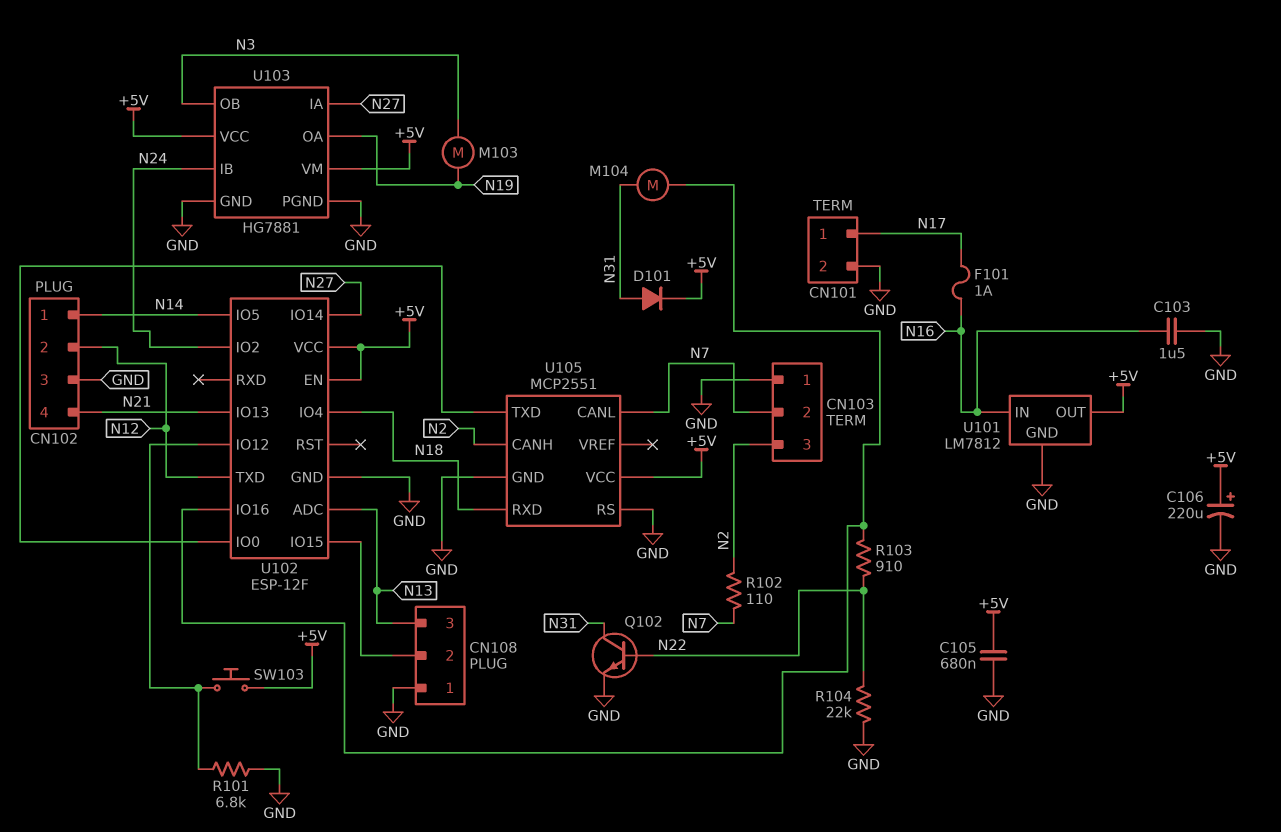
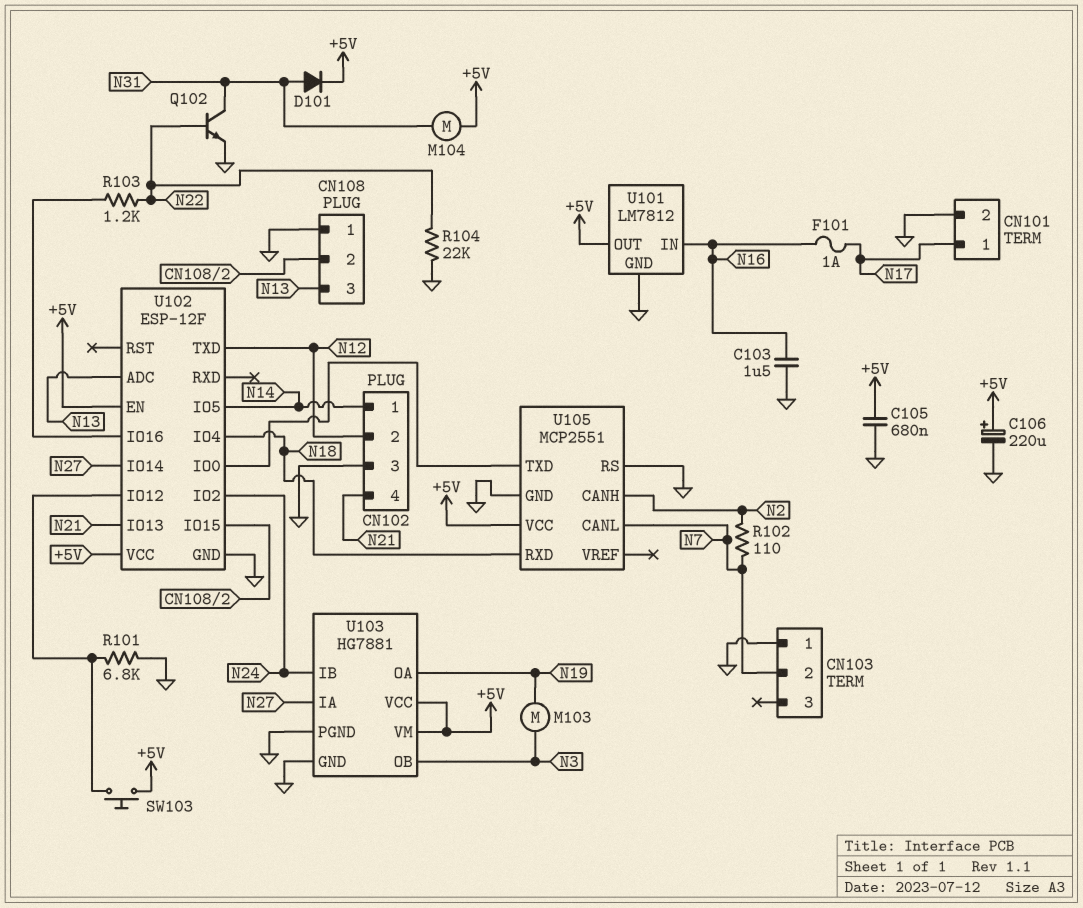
CN103 pin 3: N2 -> none
M104: motor (N31, U102/IO16) -> motor (+5V, N31)
R103: 910 (N22, U102/IO16) -> 1.2k (N22, U102/IO16)

